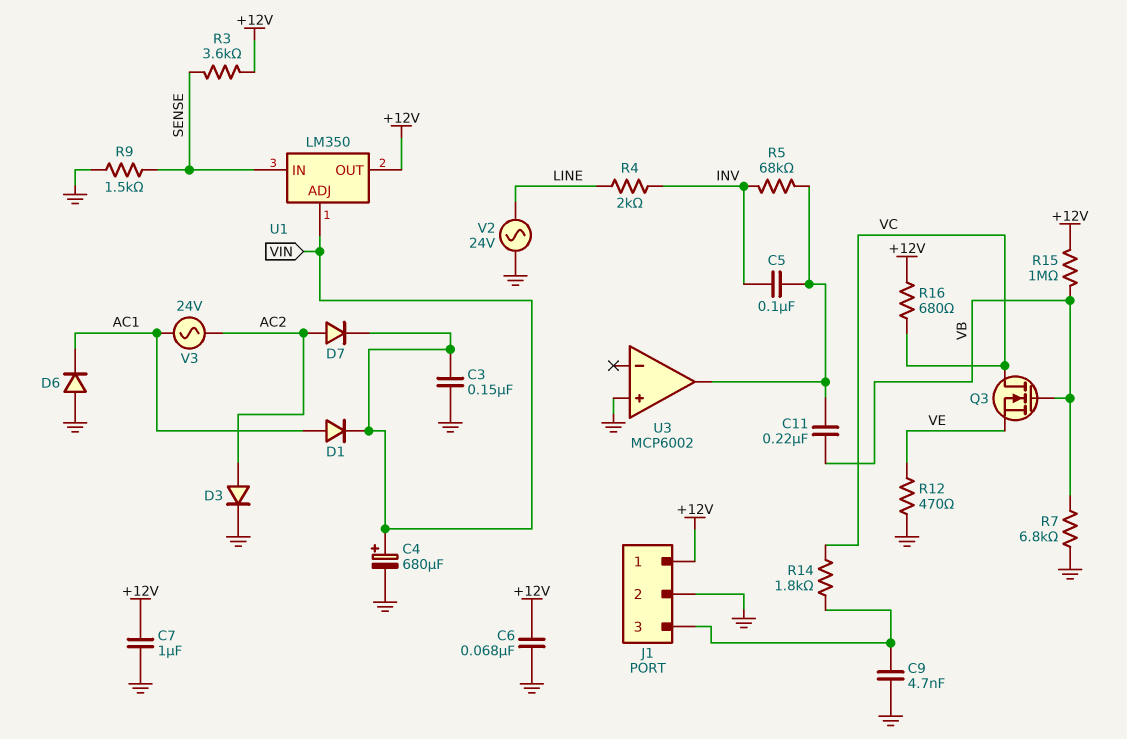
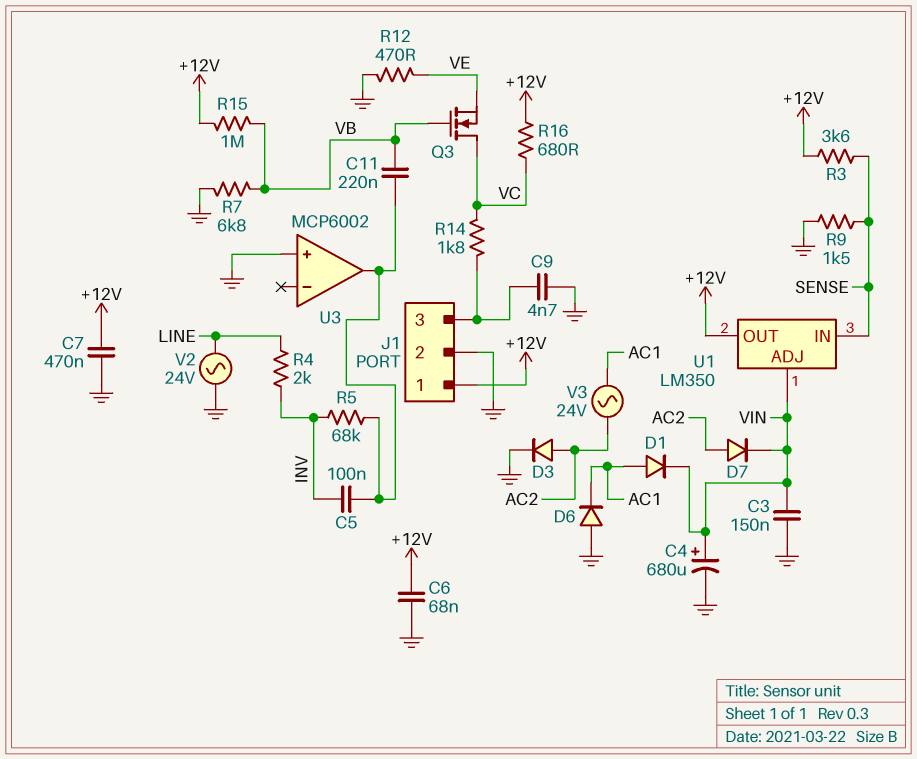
C7: 1uF (+12V, GND) -> 470nF (+12V, GND)

